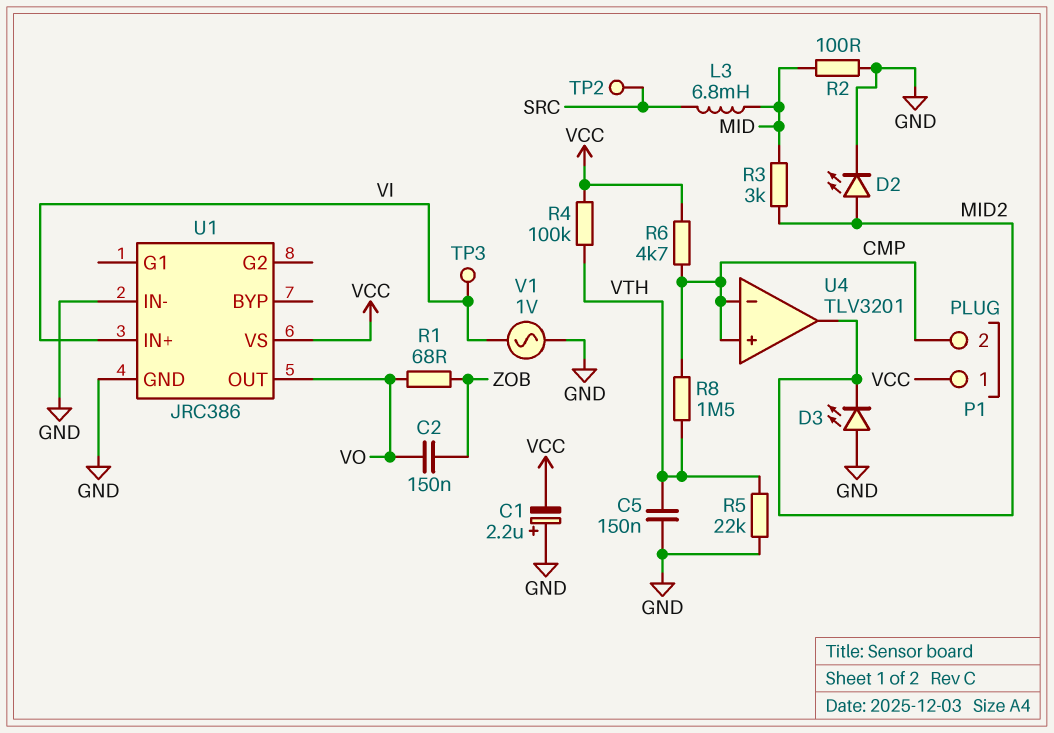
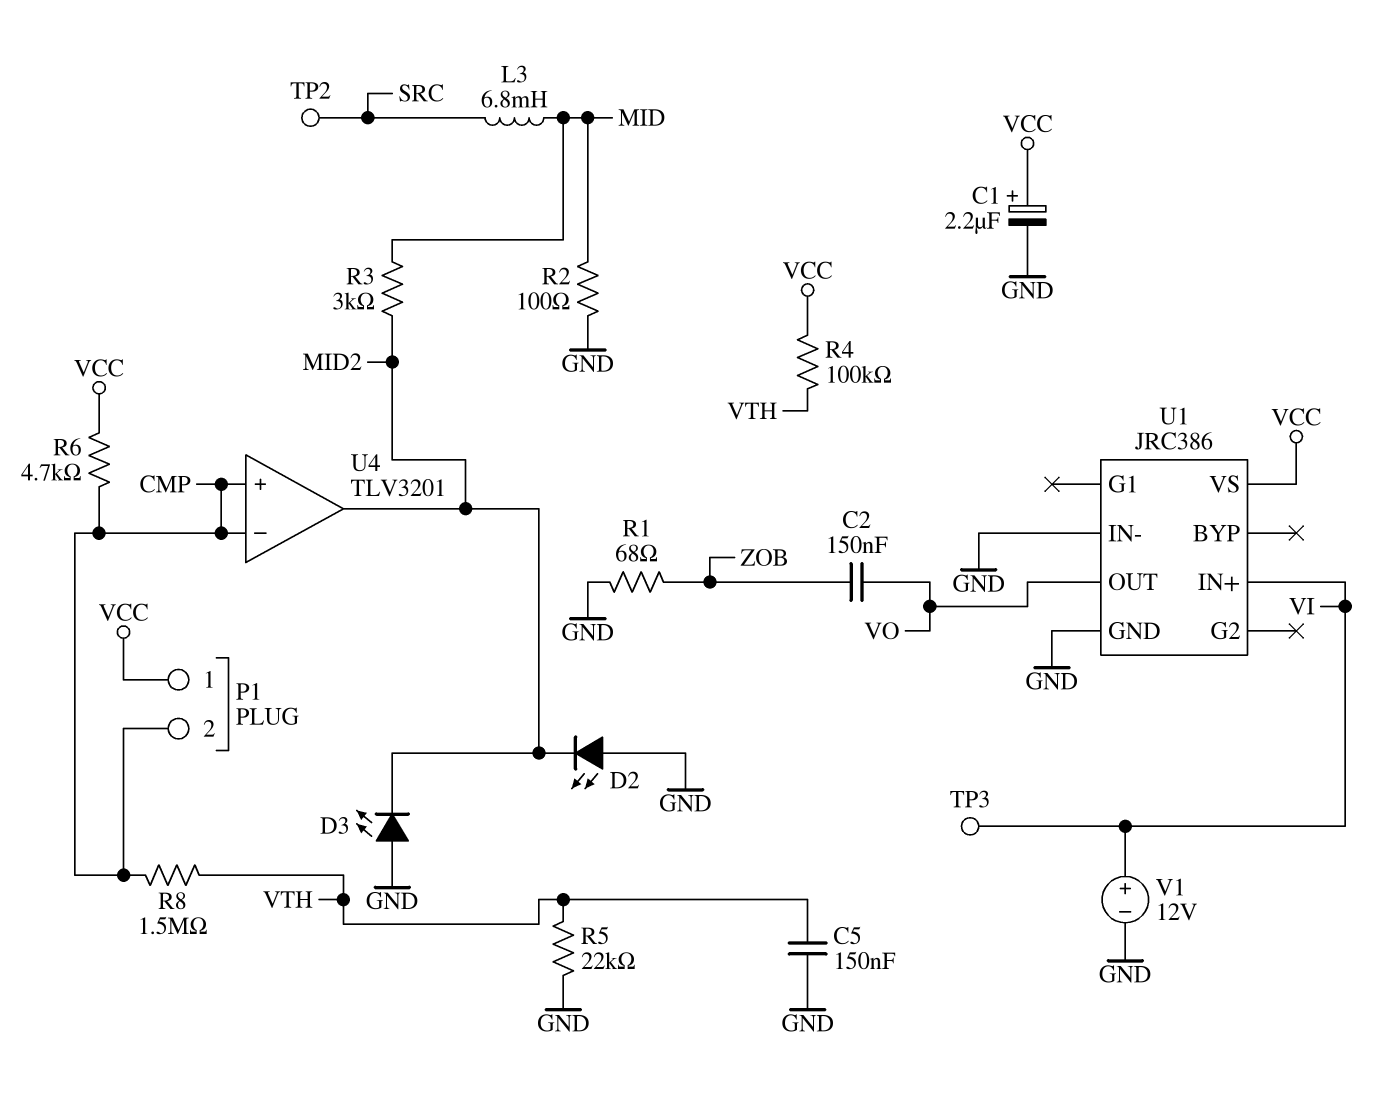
C1: 2.2uF (plus GND, minus VCC) -> 2.2uF (plus VCC, minus GND)
D2: LED (A MID2, K GND) -> LED (A GND, K MID2)
R1: 68 (VO, ZOB) -> 68 (GND, ZOB)
V1: AC 1V (GND, VI) -> 12V (plus VI, minus GND)

